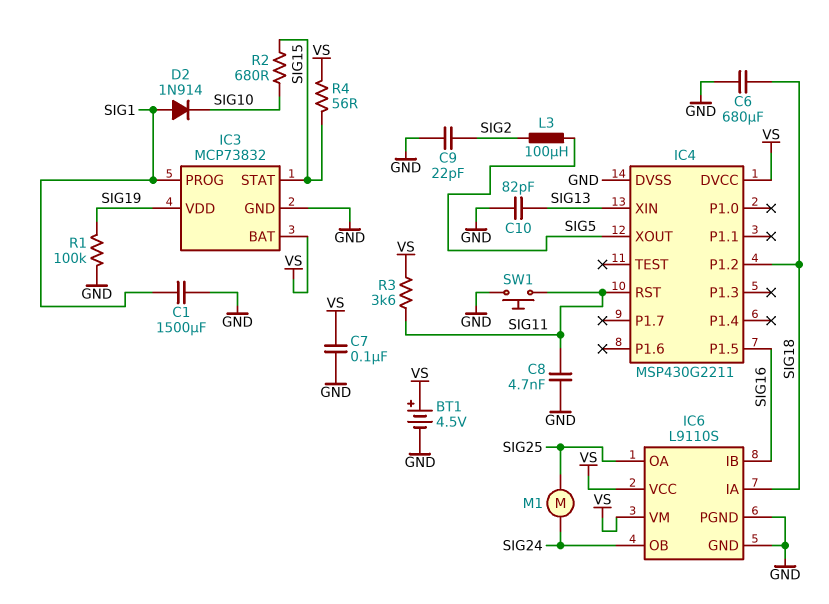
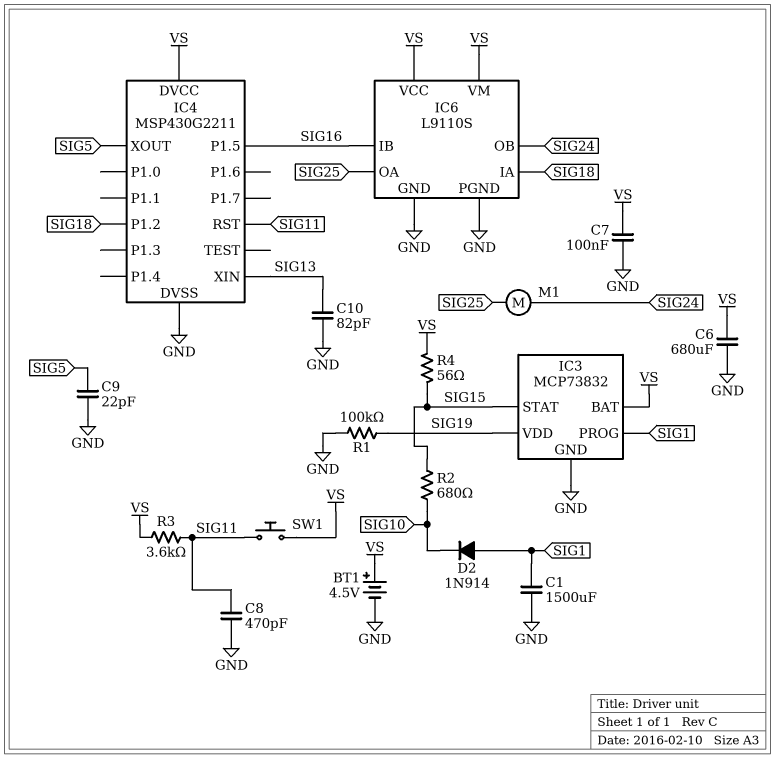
C6: 680uF (GND, SIG18) -> 680uF (GND, VS)
C8: 4.7nF (GND, SIG11) -> 470pF (GND, SIG11)
C9: 22pF (GND, SIG2) -> 22pF (GND, SIG5)
L3: 100uH (SIG2, SIG5) -> none
SW1: button (GND, SIG11) -> button (SIG11, VS)

